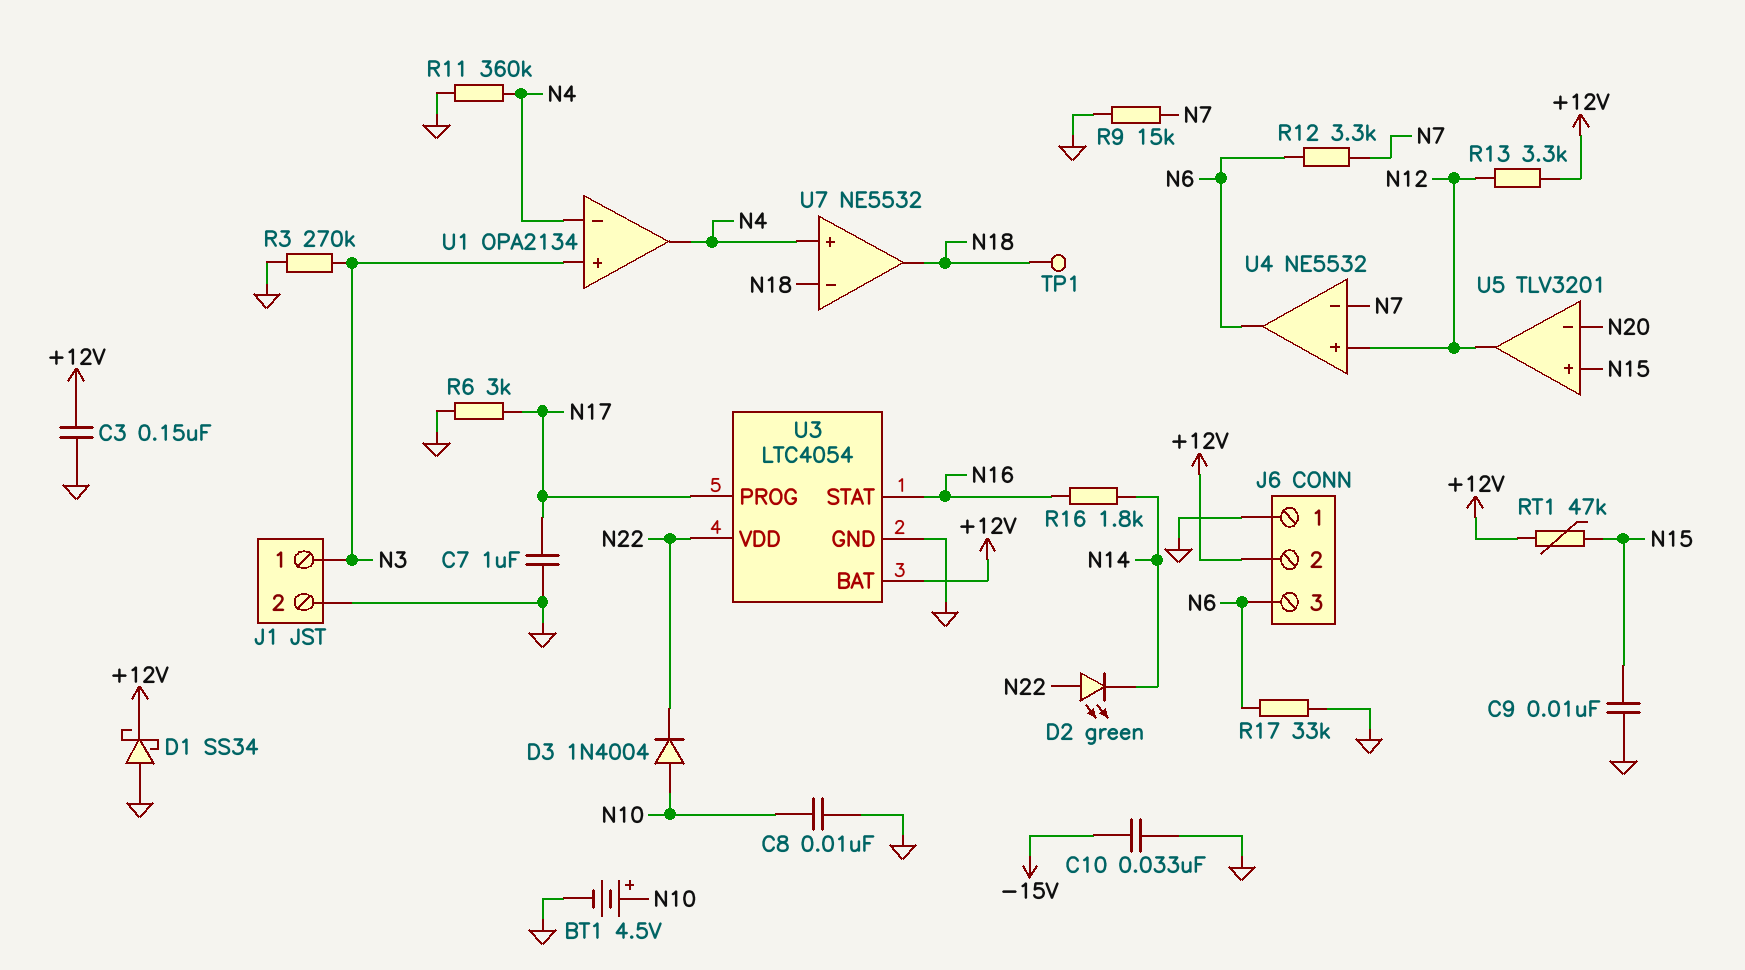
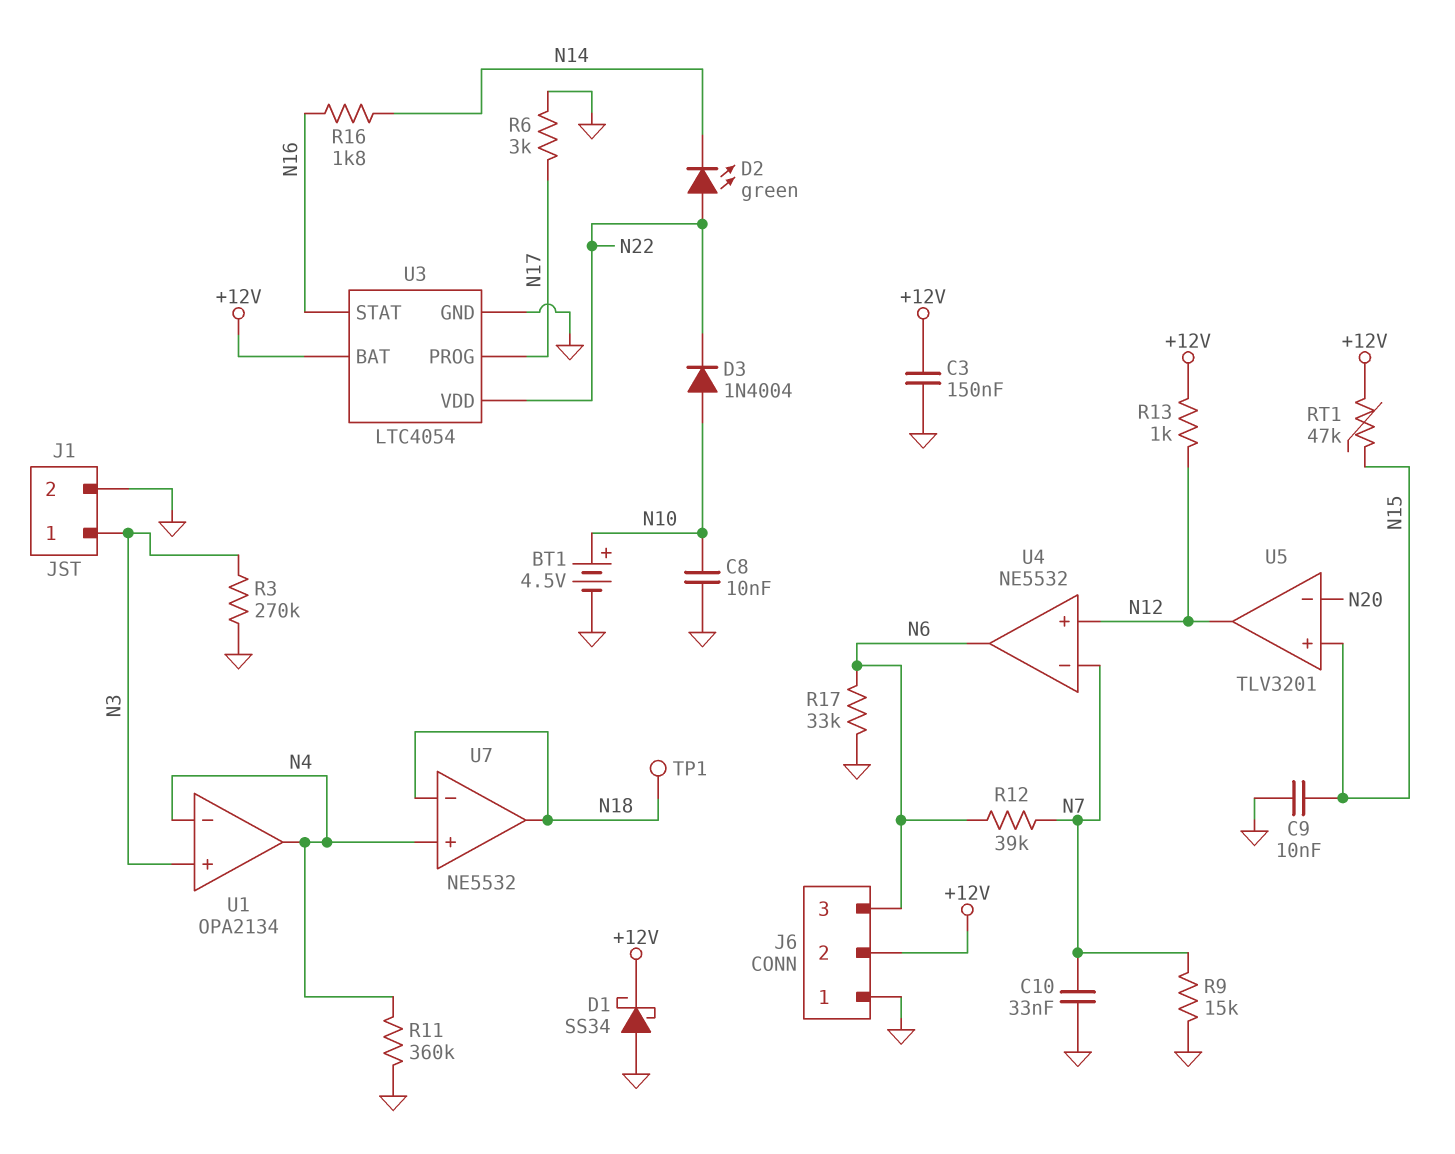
C7: 1uF (GND, N17) -> none
C10: 33nF (-15V, GND) -> 33nF (GND, N7)
R12: 3.3k (N6, N7) -> 39k (N6, N7)
R13: 3.3k (+12V, N12) -> 1k (+12V, N12)

